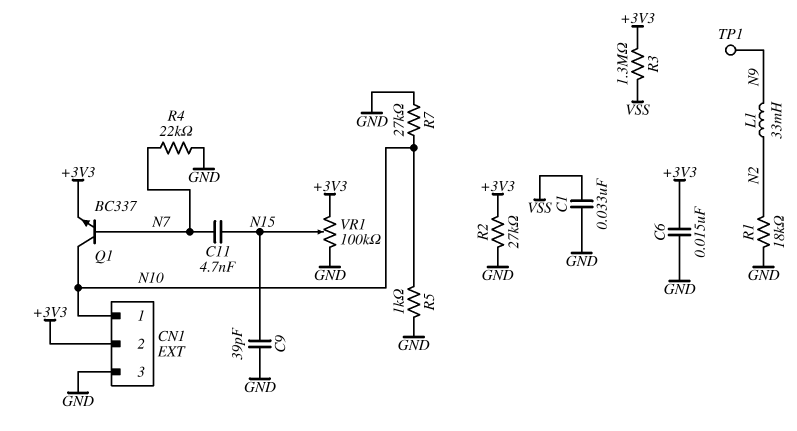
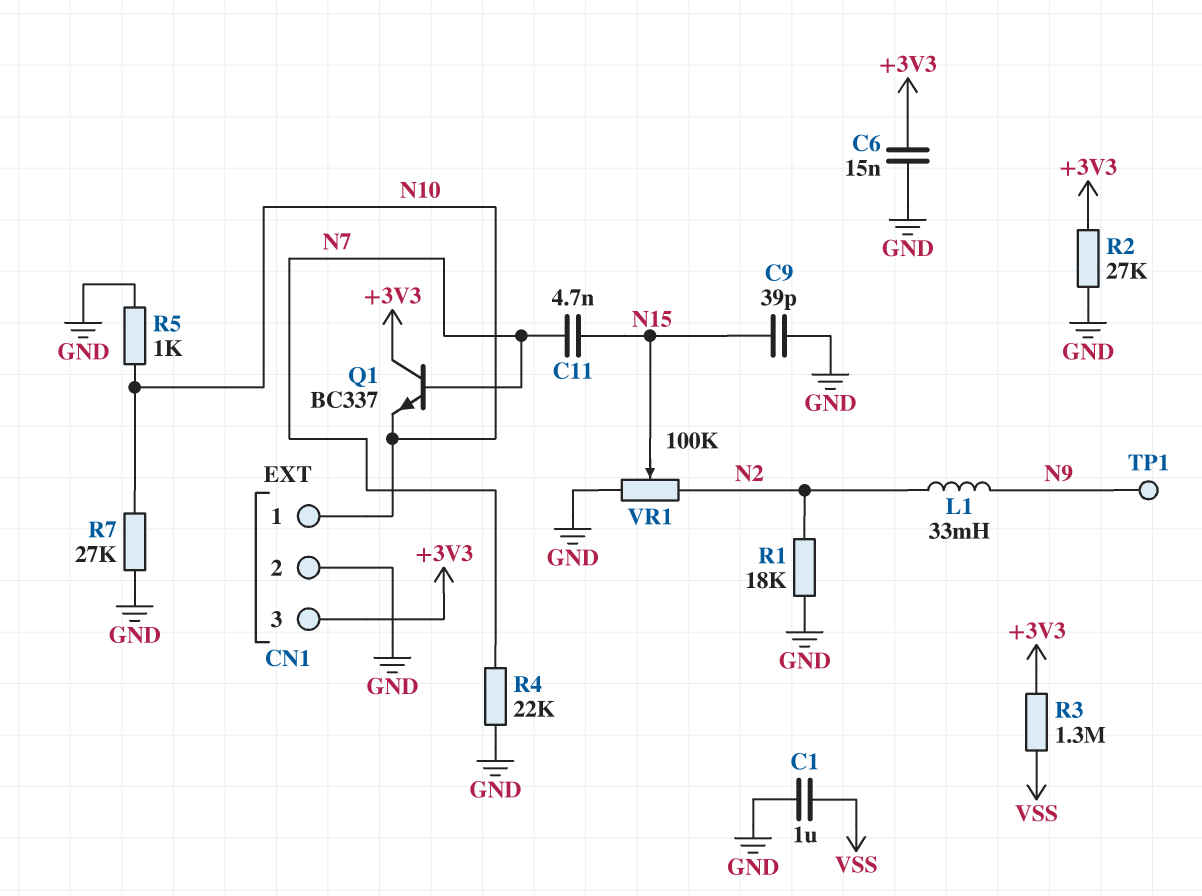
C1: 33nF (GND, VSS) -> 1uF (GND, VSS)
CN1 pin 2: +3V3 -> GND
CN1 pin 3: GND -> +3V3
Q1: NPN BC337 (B N7, C N10, E +3V3) -> NPN BC337 (B N7, C +3V3, E N10)
VR1: 100k (+3V3, GND, wiper N15) -> 100k (GND, N2, wiper N15)

